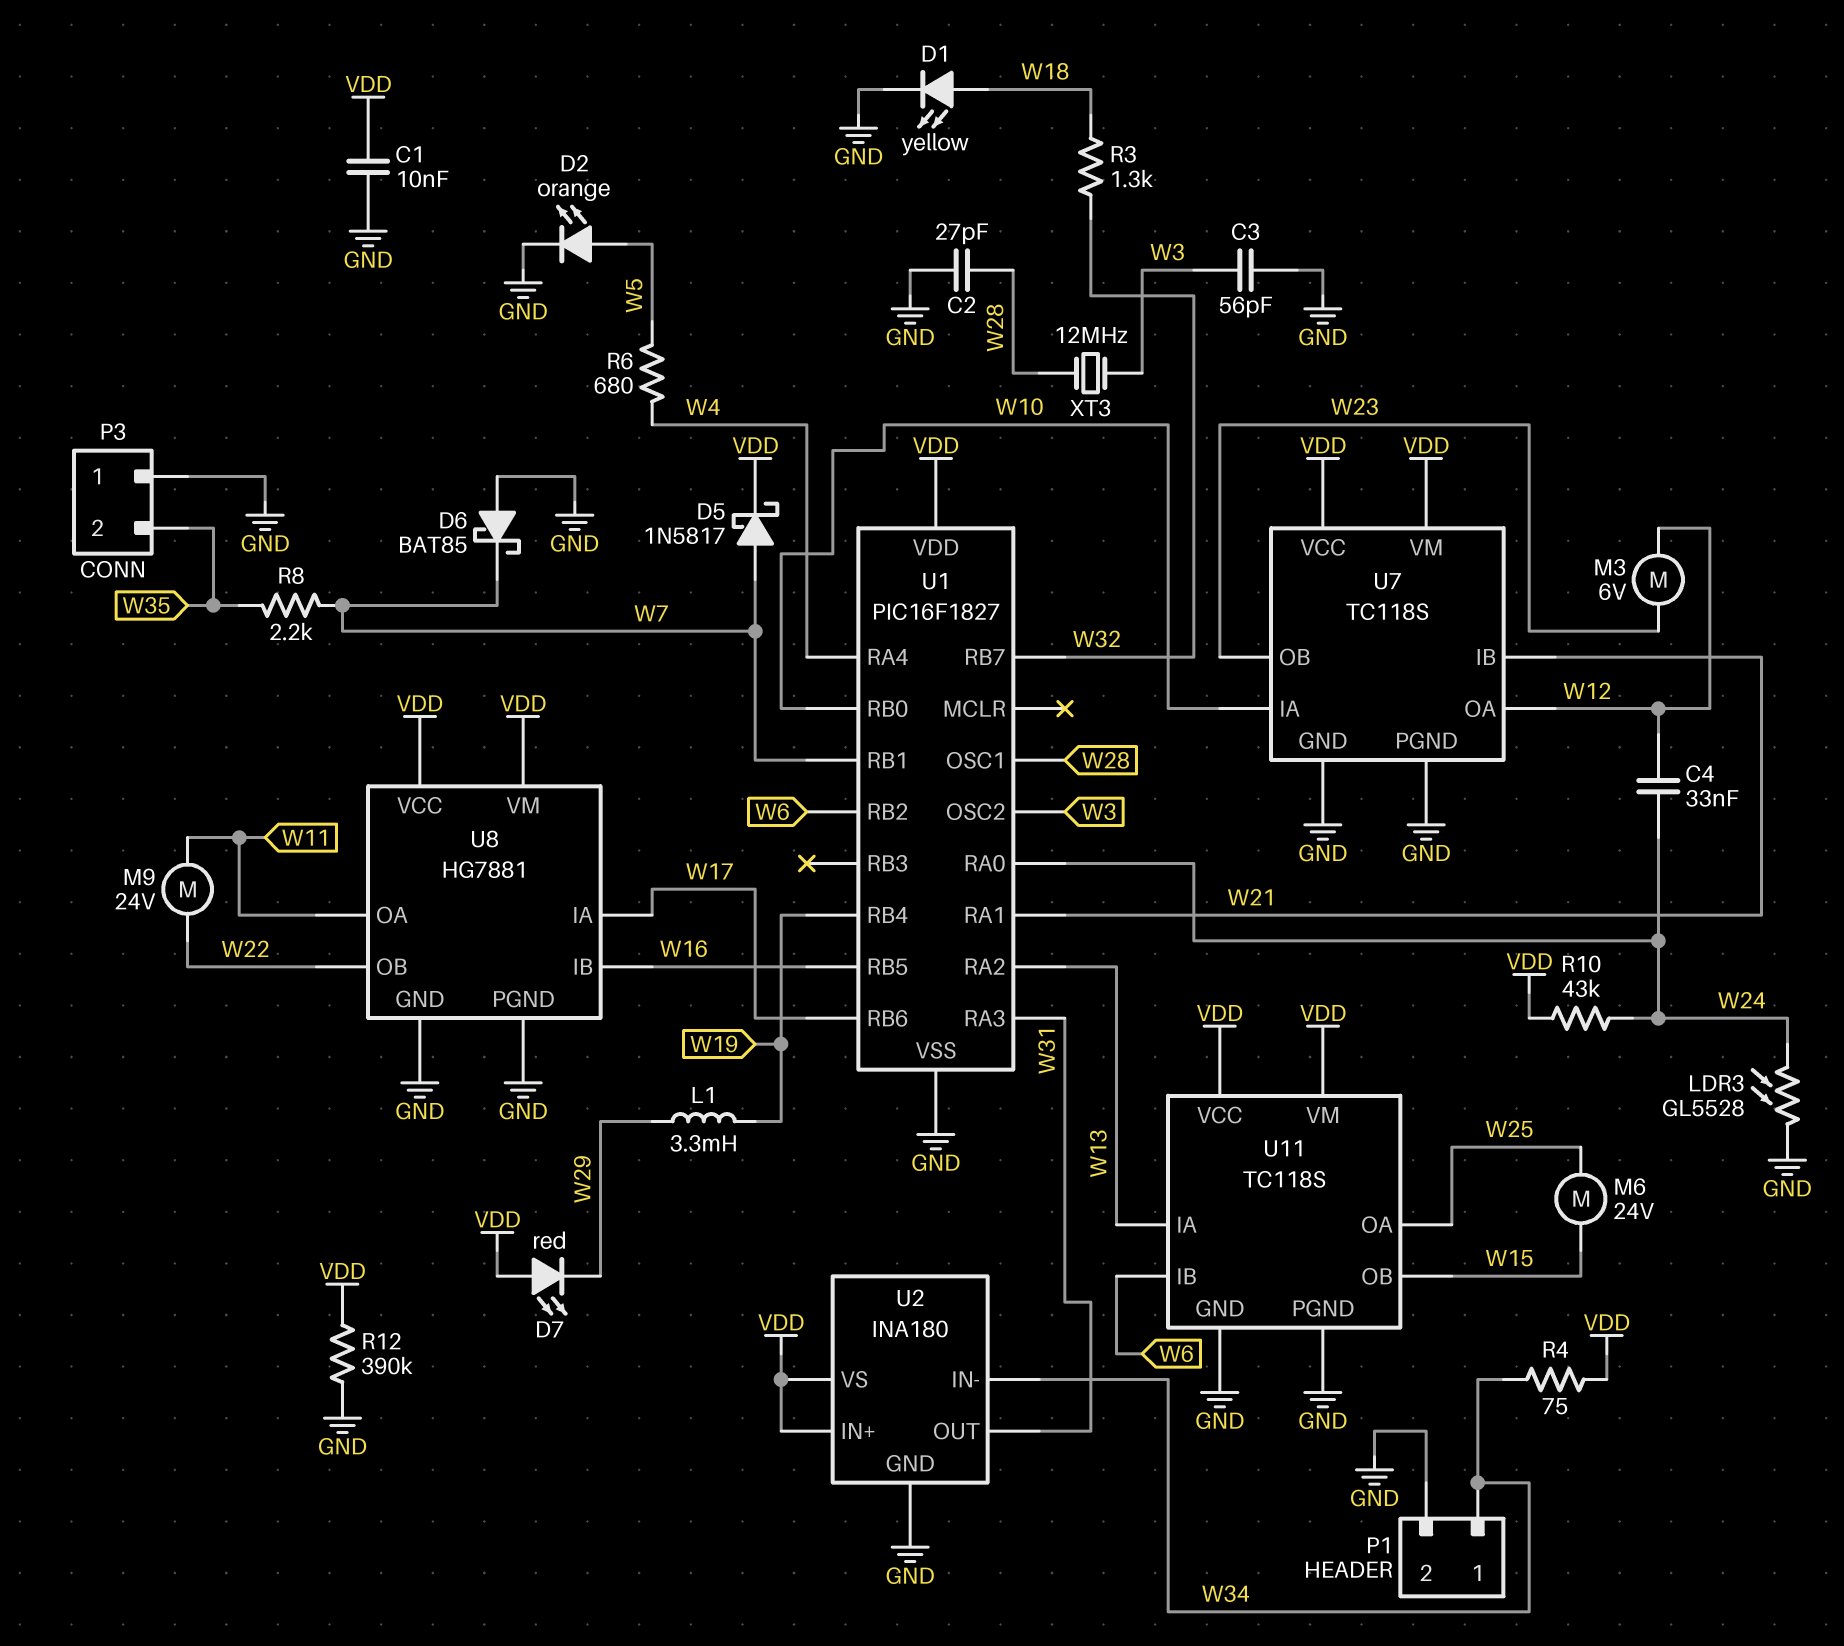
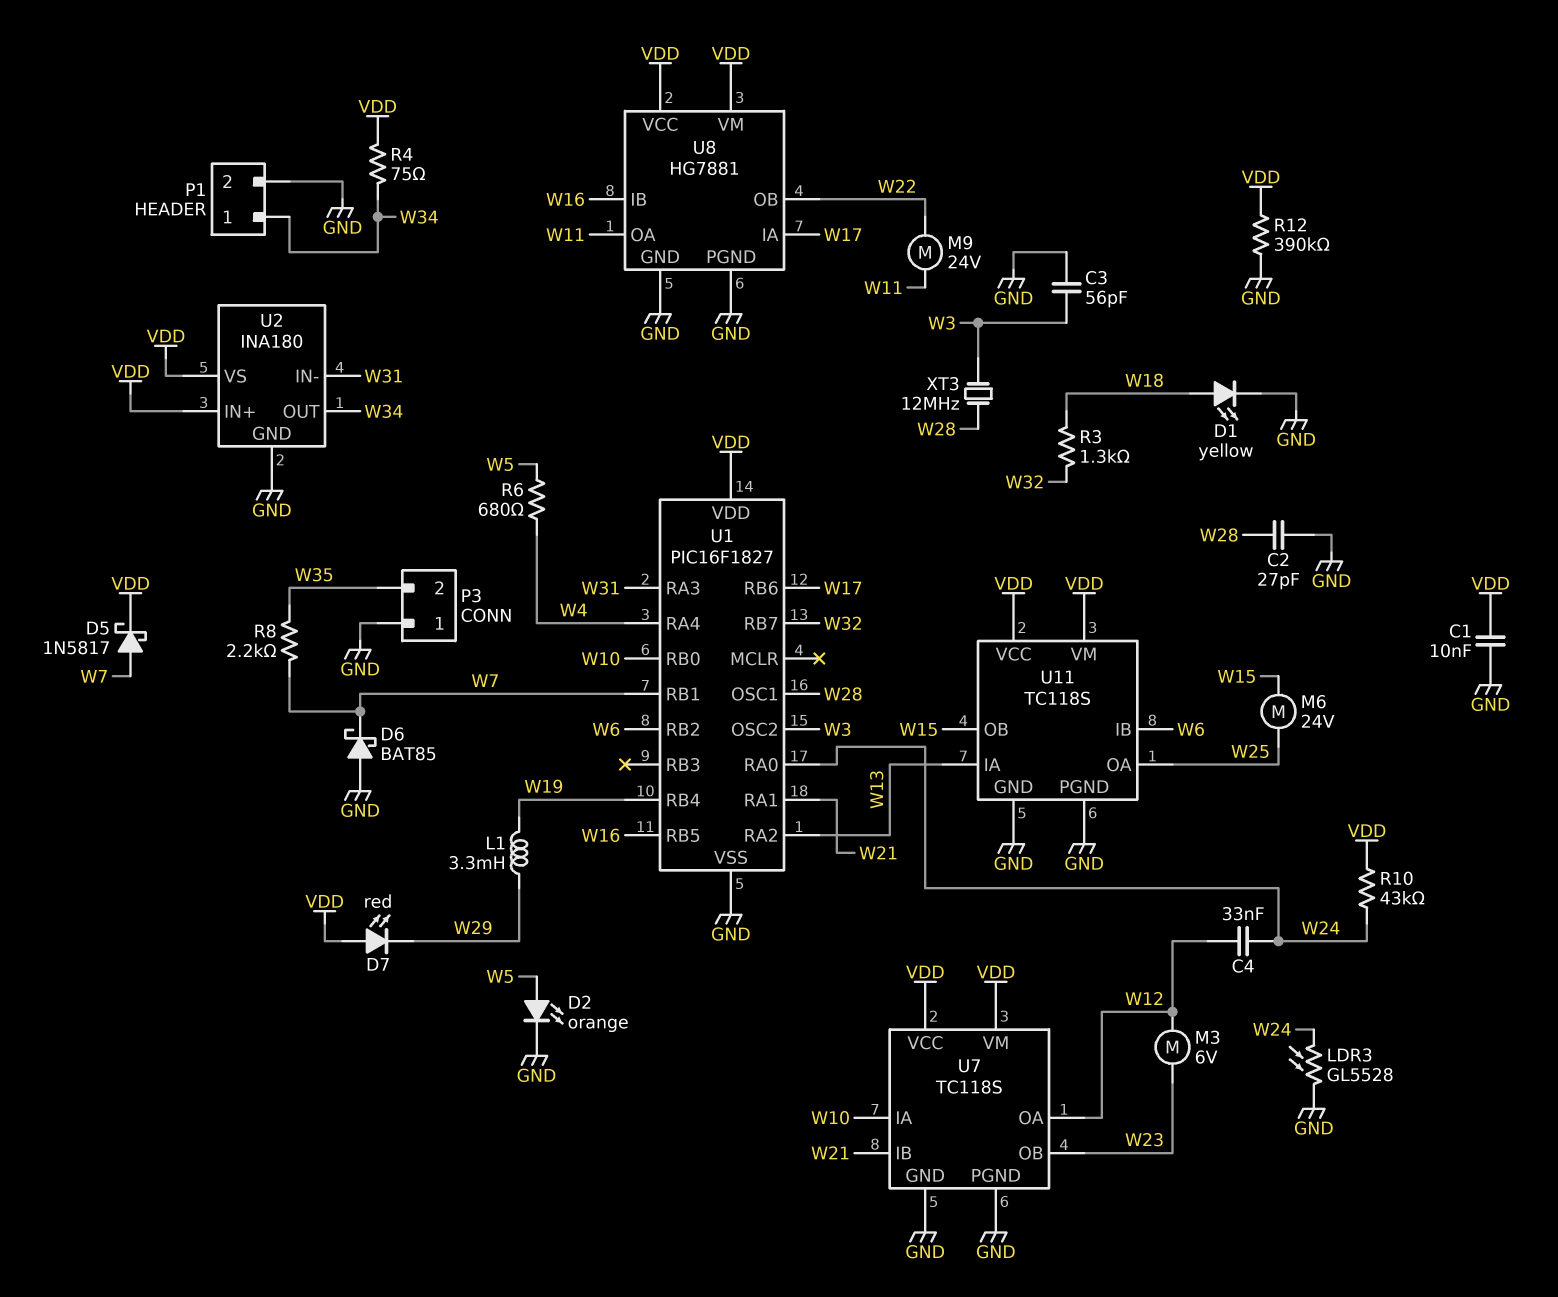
U2 pin IN-: W34 -> W31
U2 pin OUT: W31 -> W34

